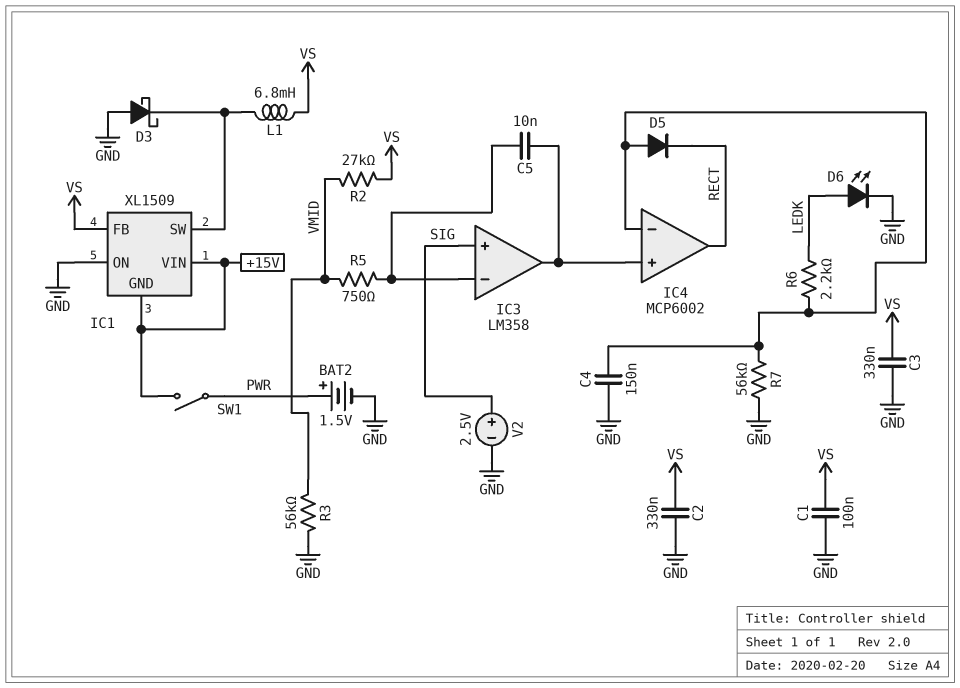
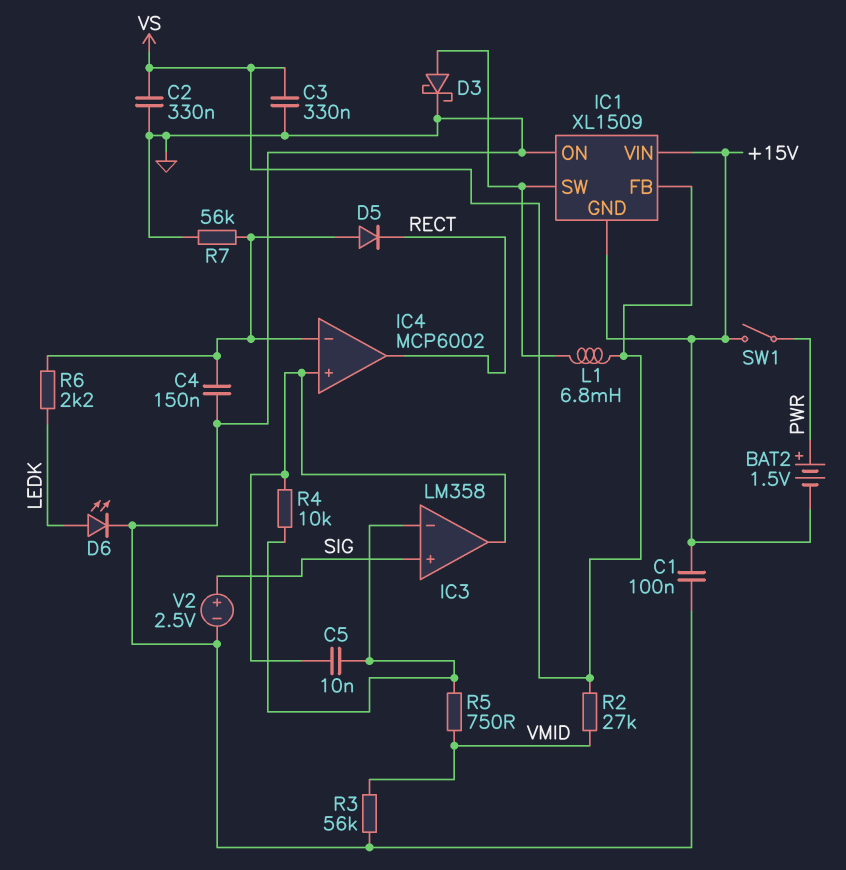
BAT2: 1.5V (plus PWR, minus GND) -> 1.5V (plus PWR, minus +15V)
C1: 100nF (GND, VS) -> 100nF (+15V, GND)
D3: schottky (A GND, K IC1/SW) -> schottky (A IC1/SW, K GND)
R4: none -> 10k (IC3/in-, IC3/out)

